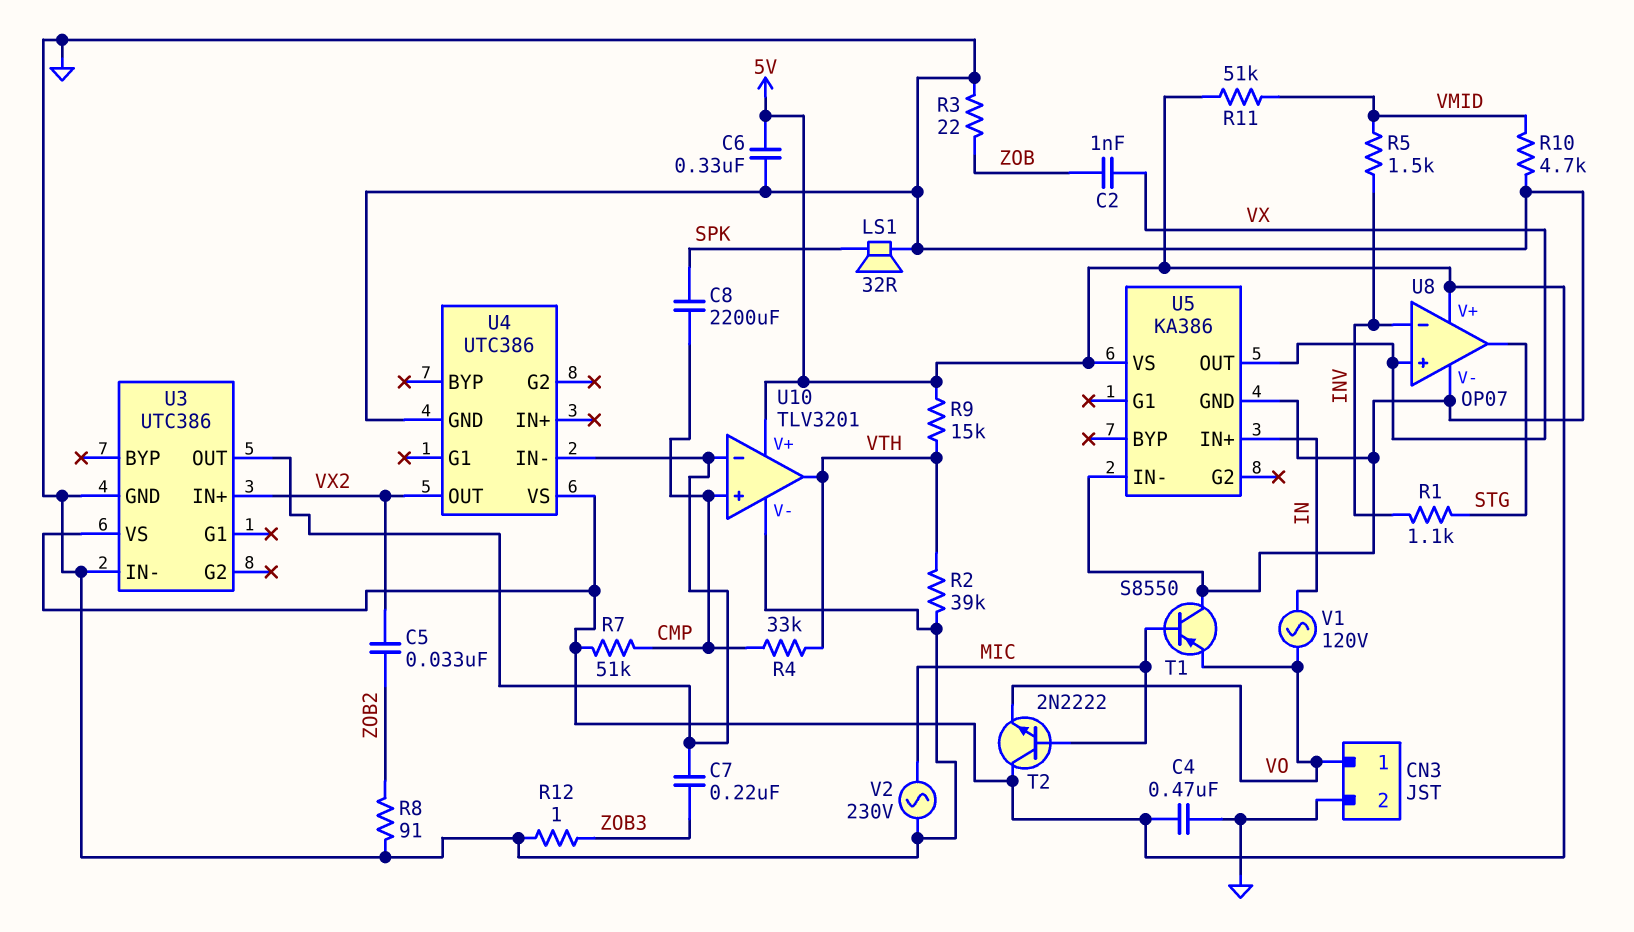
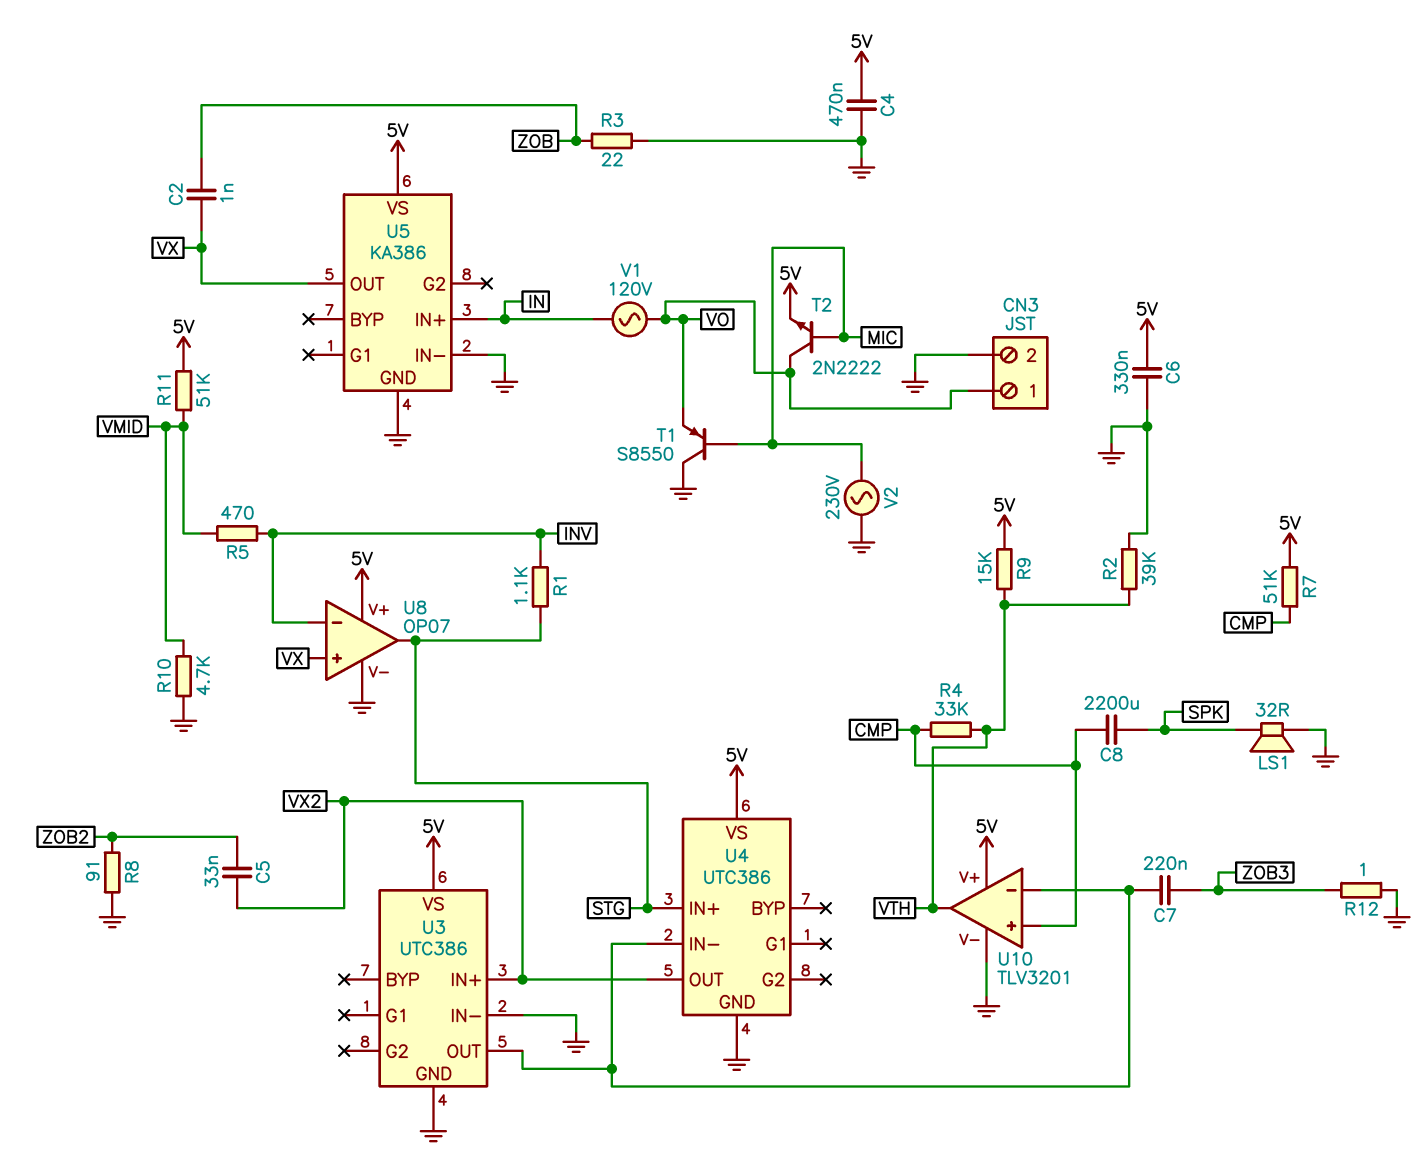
R5: 1.5k (INV, VMID) -> 470 (INV, VMID)
T2: NPN 2N2222 (B MIC, C 5V, E VO) -> NPN 2N2222 (B MIC, C VO, E 5V)
U4 pin IN+: none -> STG

